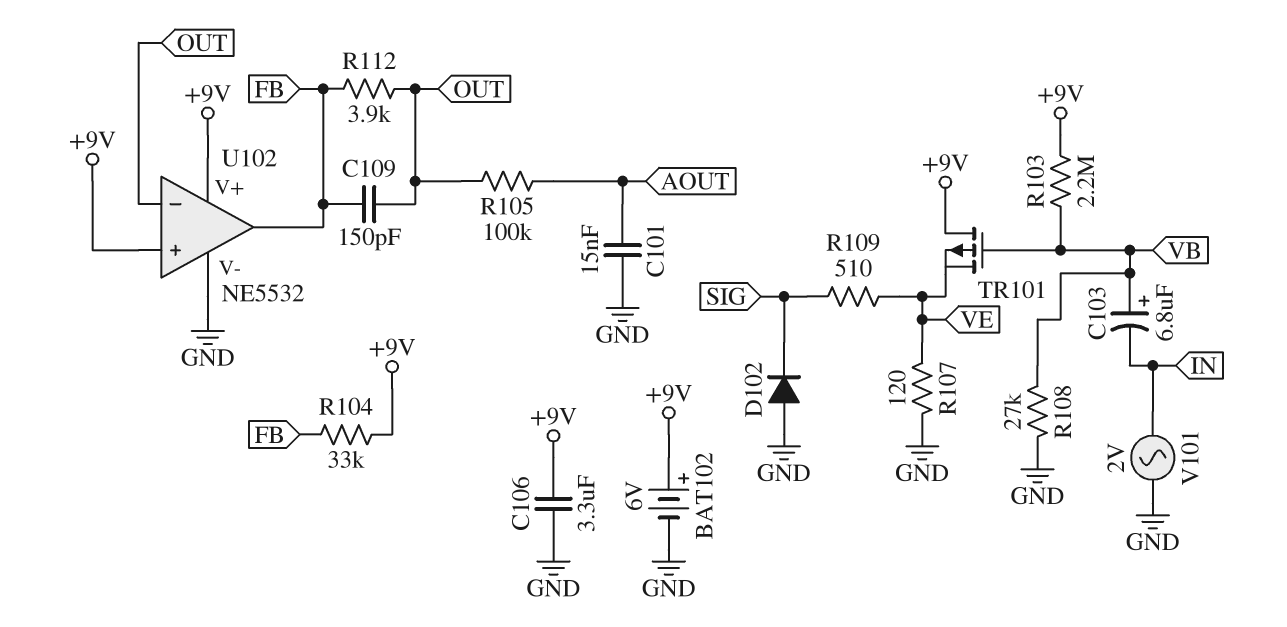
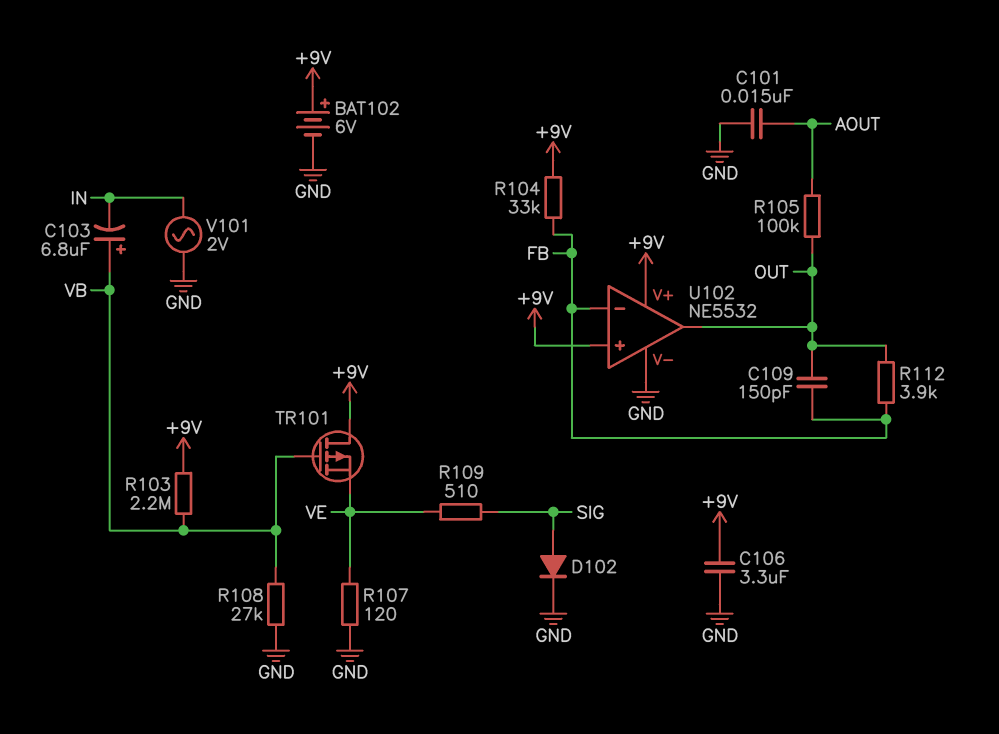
D102: diode (A GND, K SIG) -> diode (A SIG, K GND)
U102 pin in-: OUT -> FB
U102 pin out: FB -> OUT

